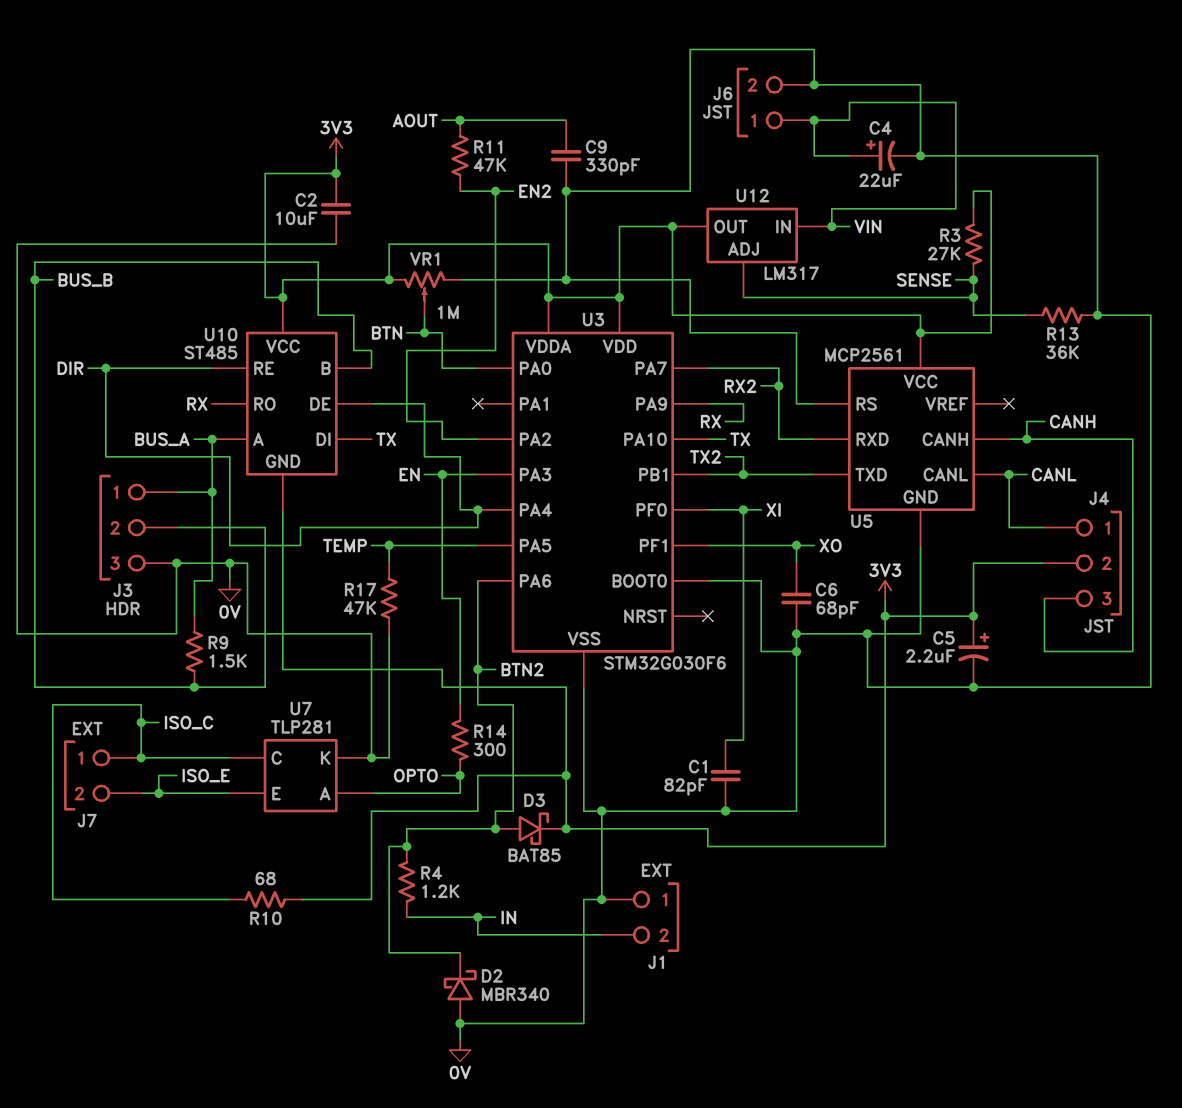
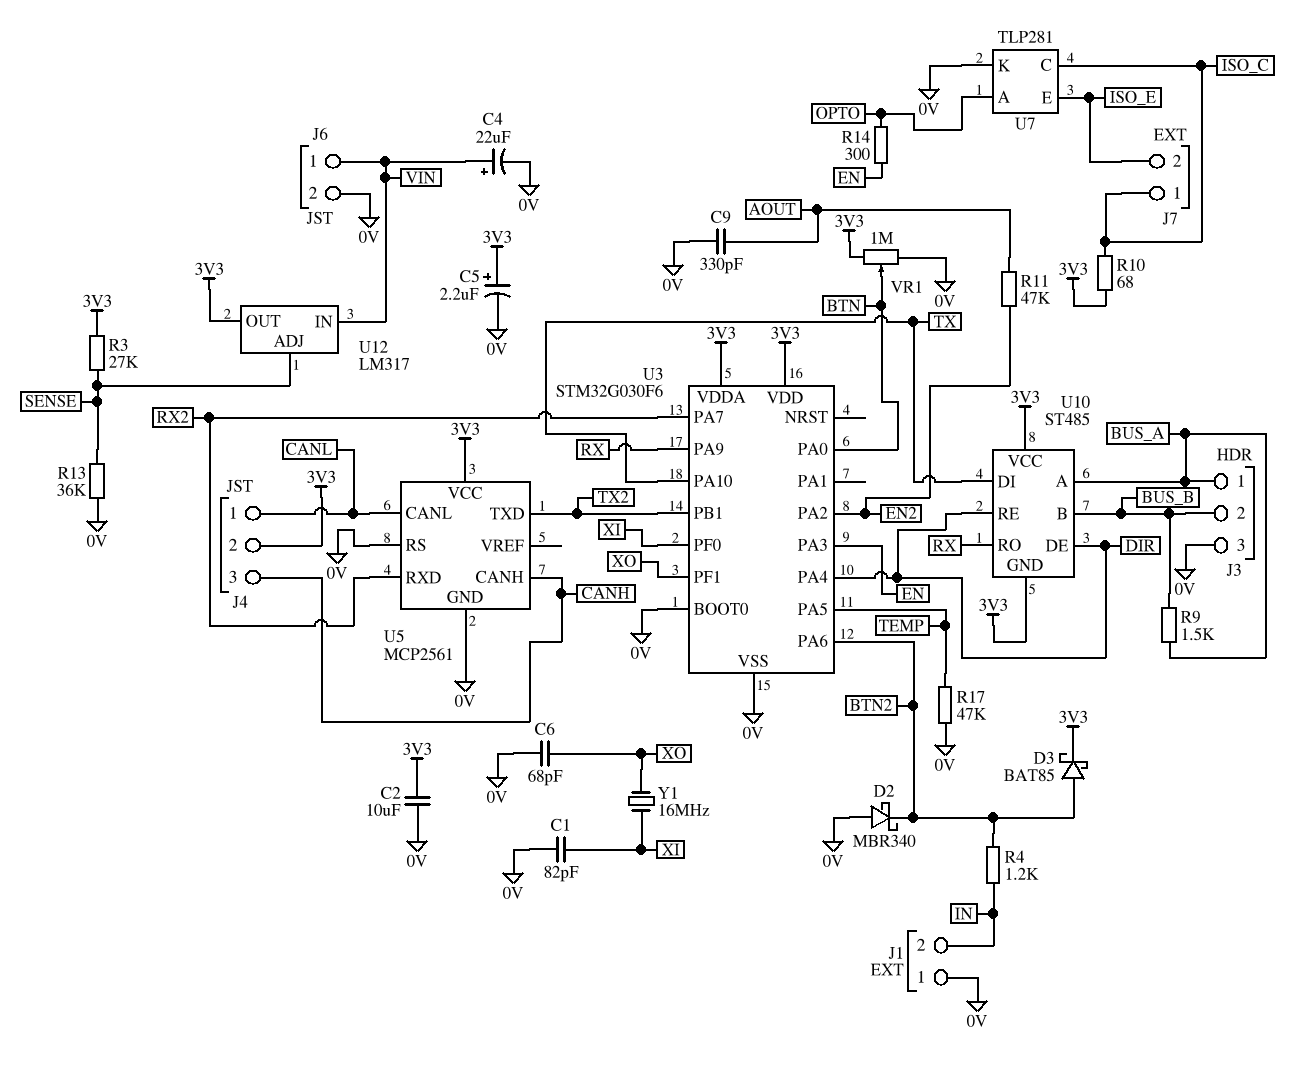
Y1: none -> 16MHz (XI, XO)

